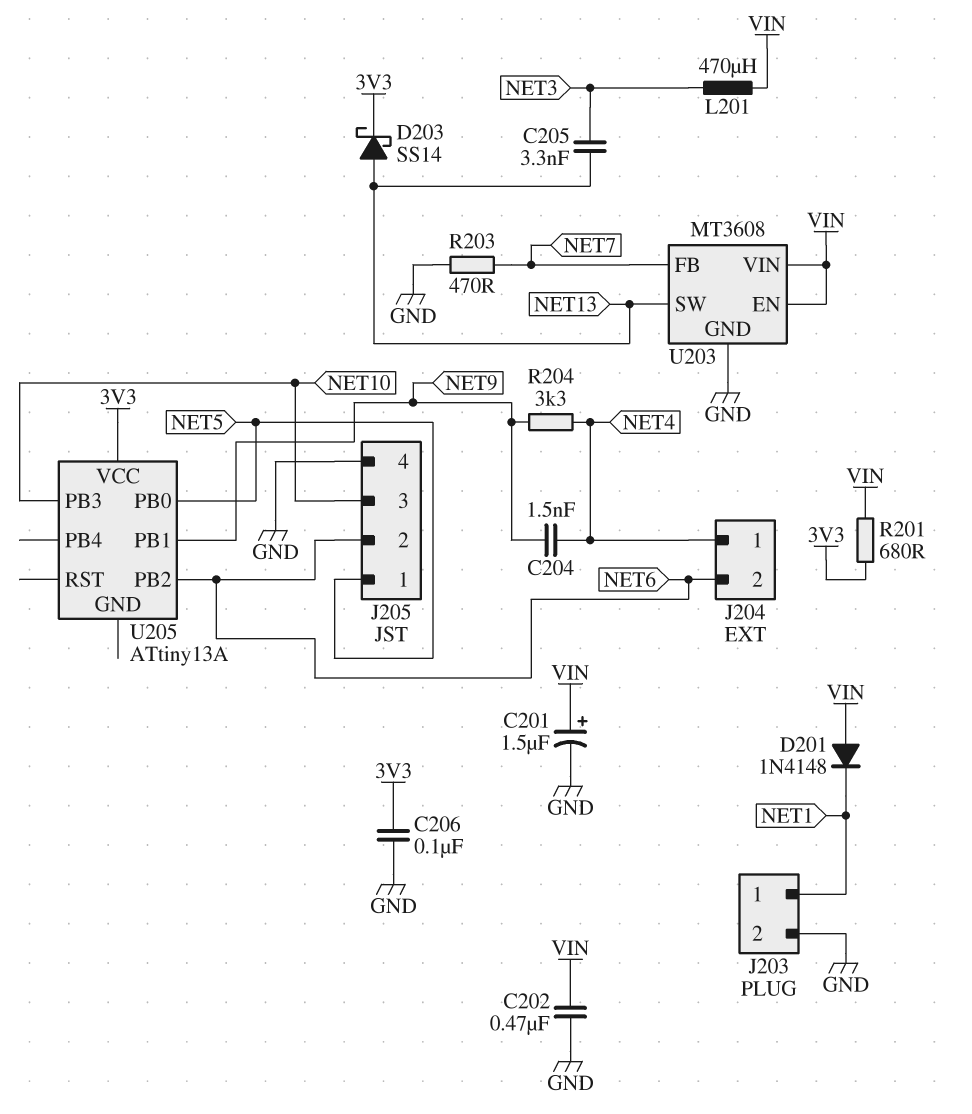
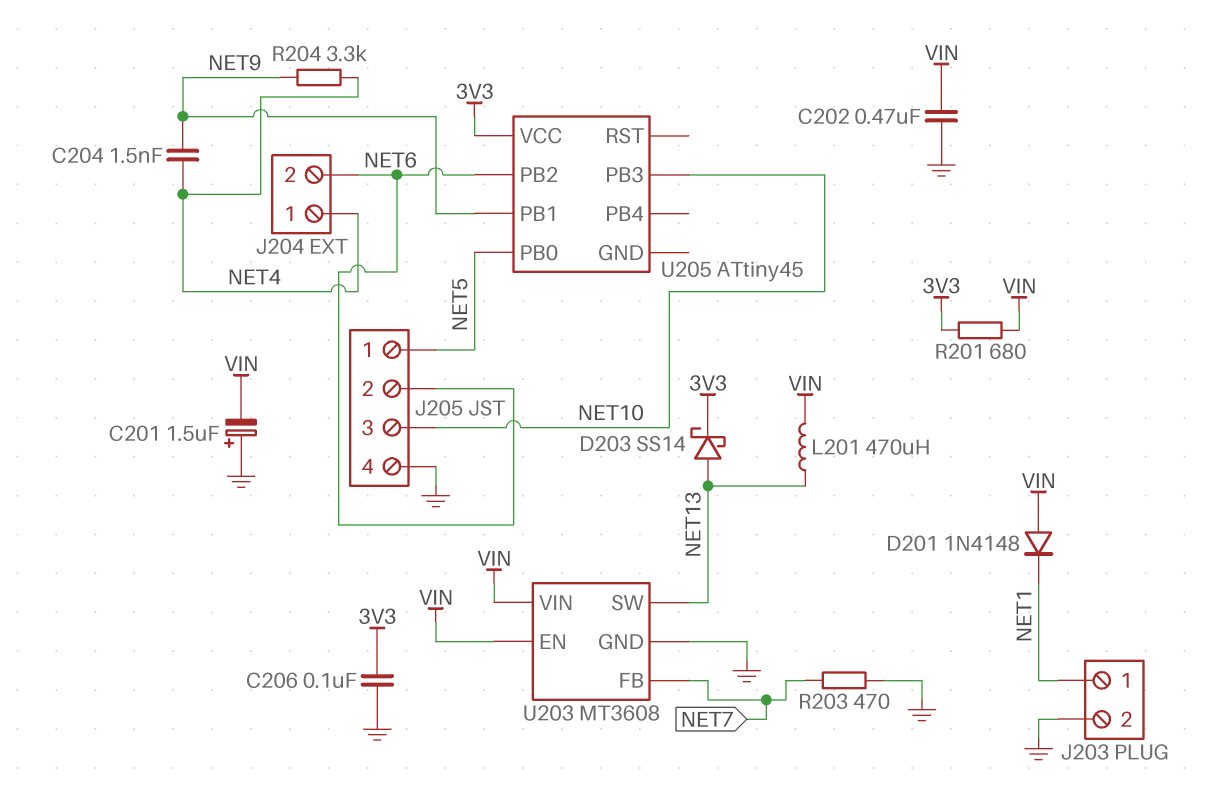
C201: 1.5uF (plus VIN, minus GND) -> 1.5uF (plus GND, minus VIN)
C205: 3.3nF (NET3, NET13) -> none
L201: 470uH (NET3, VIN) -> 470uH (NET13, VIN)
U205: ATtiny13A -> ATtiny45

